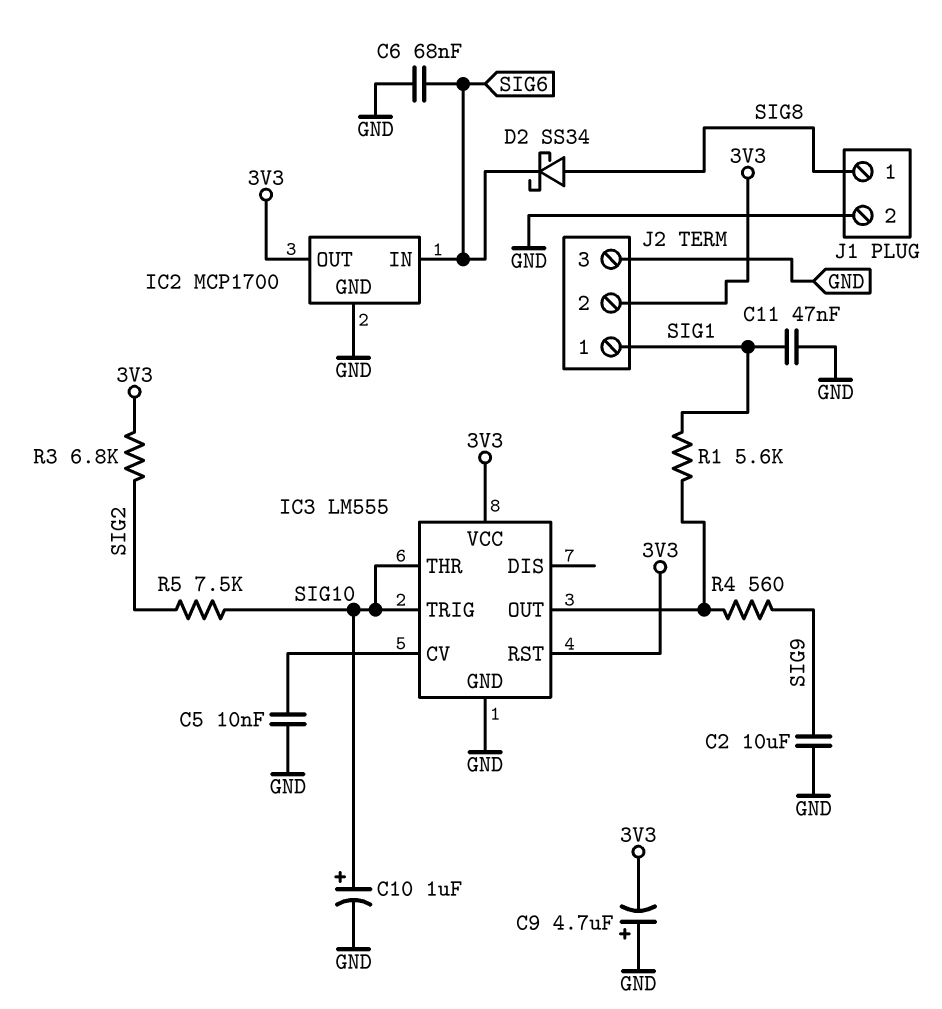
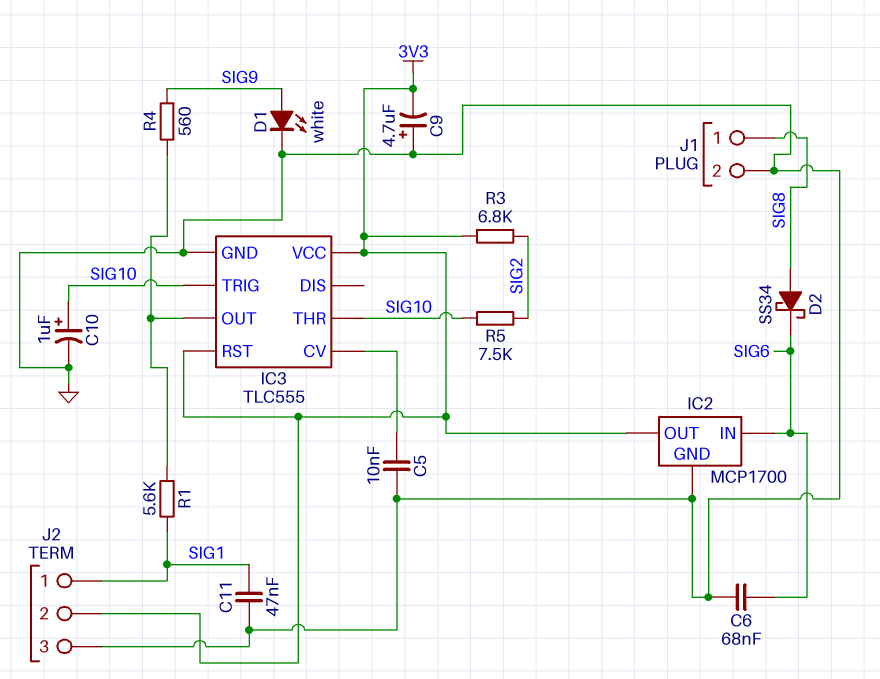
C2: 10uF (GND, SIG9) -> none
D1: none -> LED white (A SIG9, K GND)
IC3: LM555 -> TLC555

